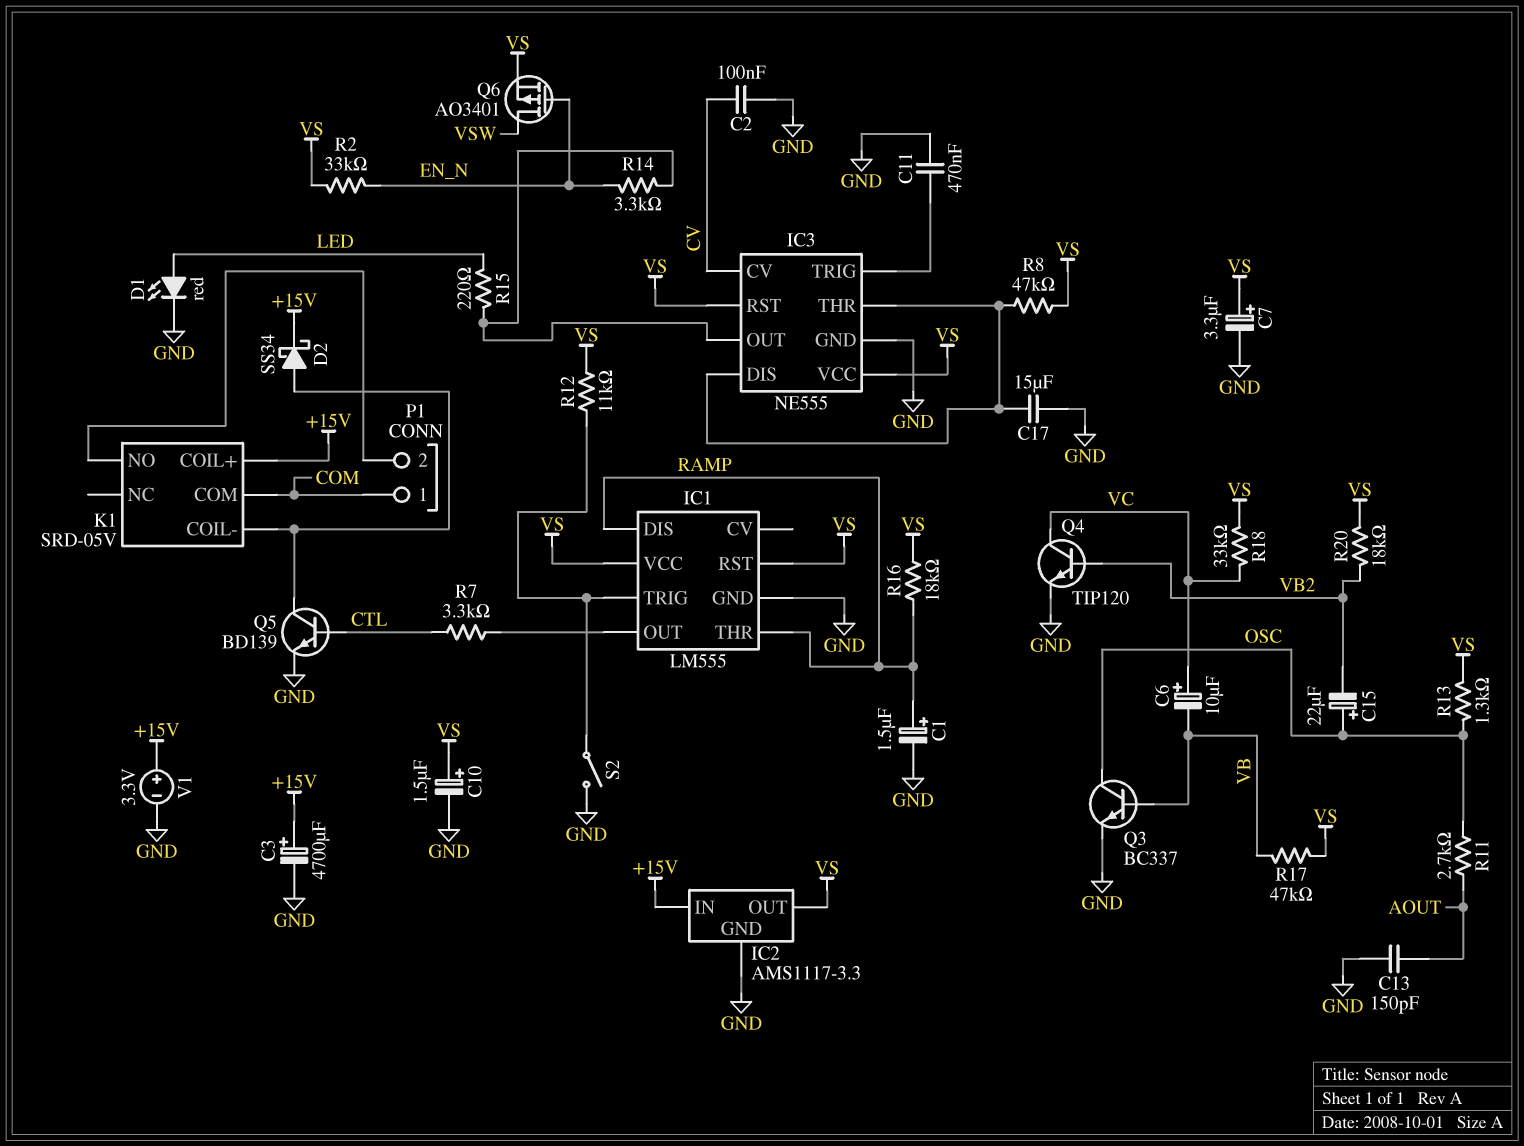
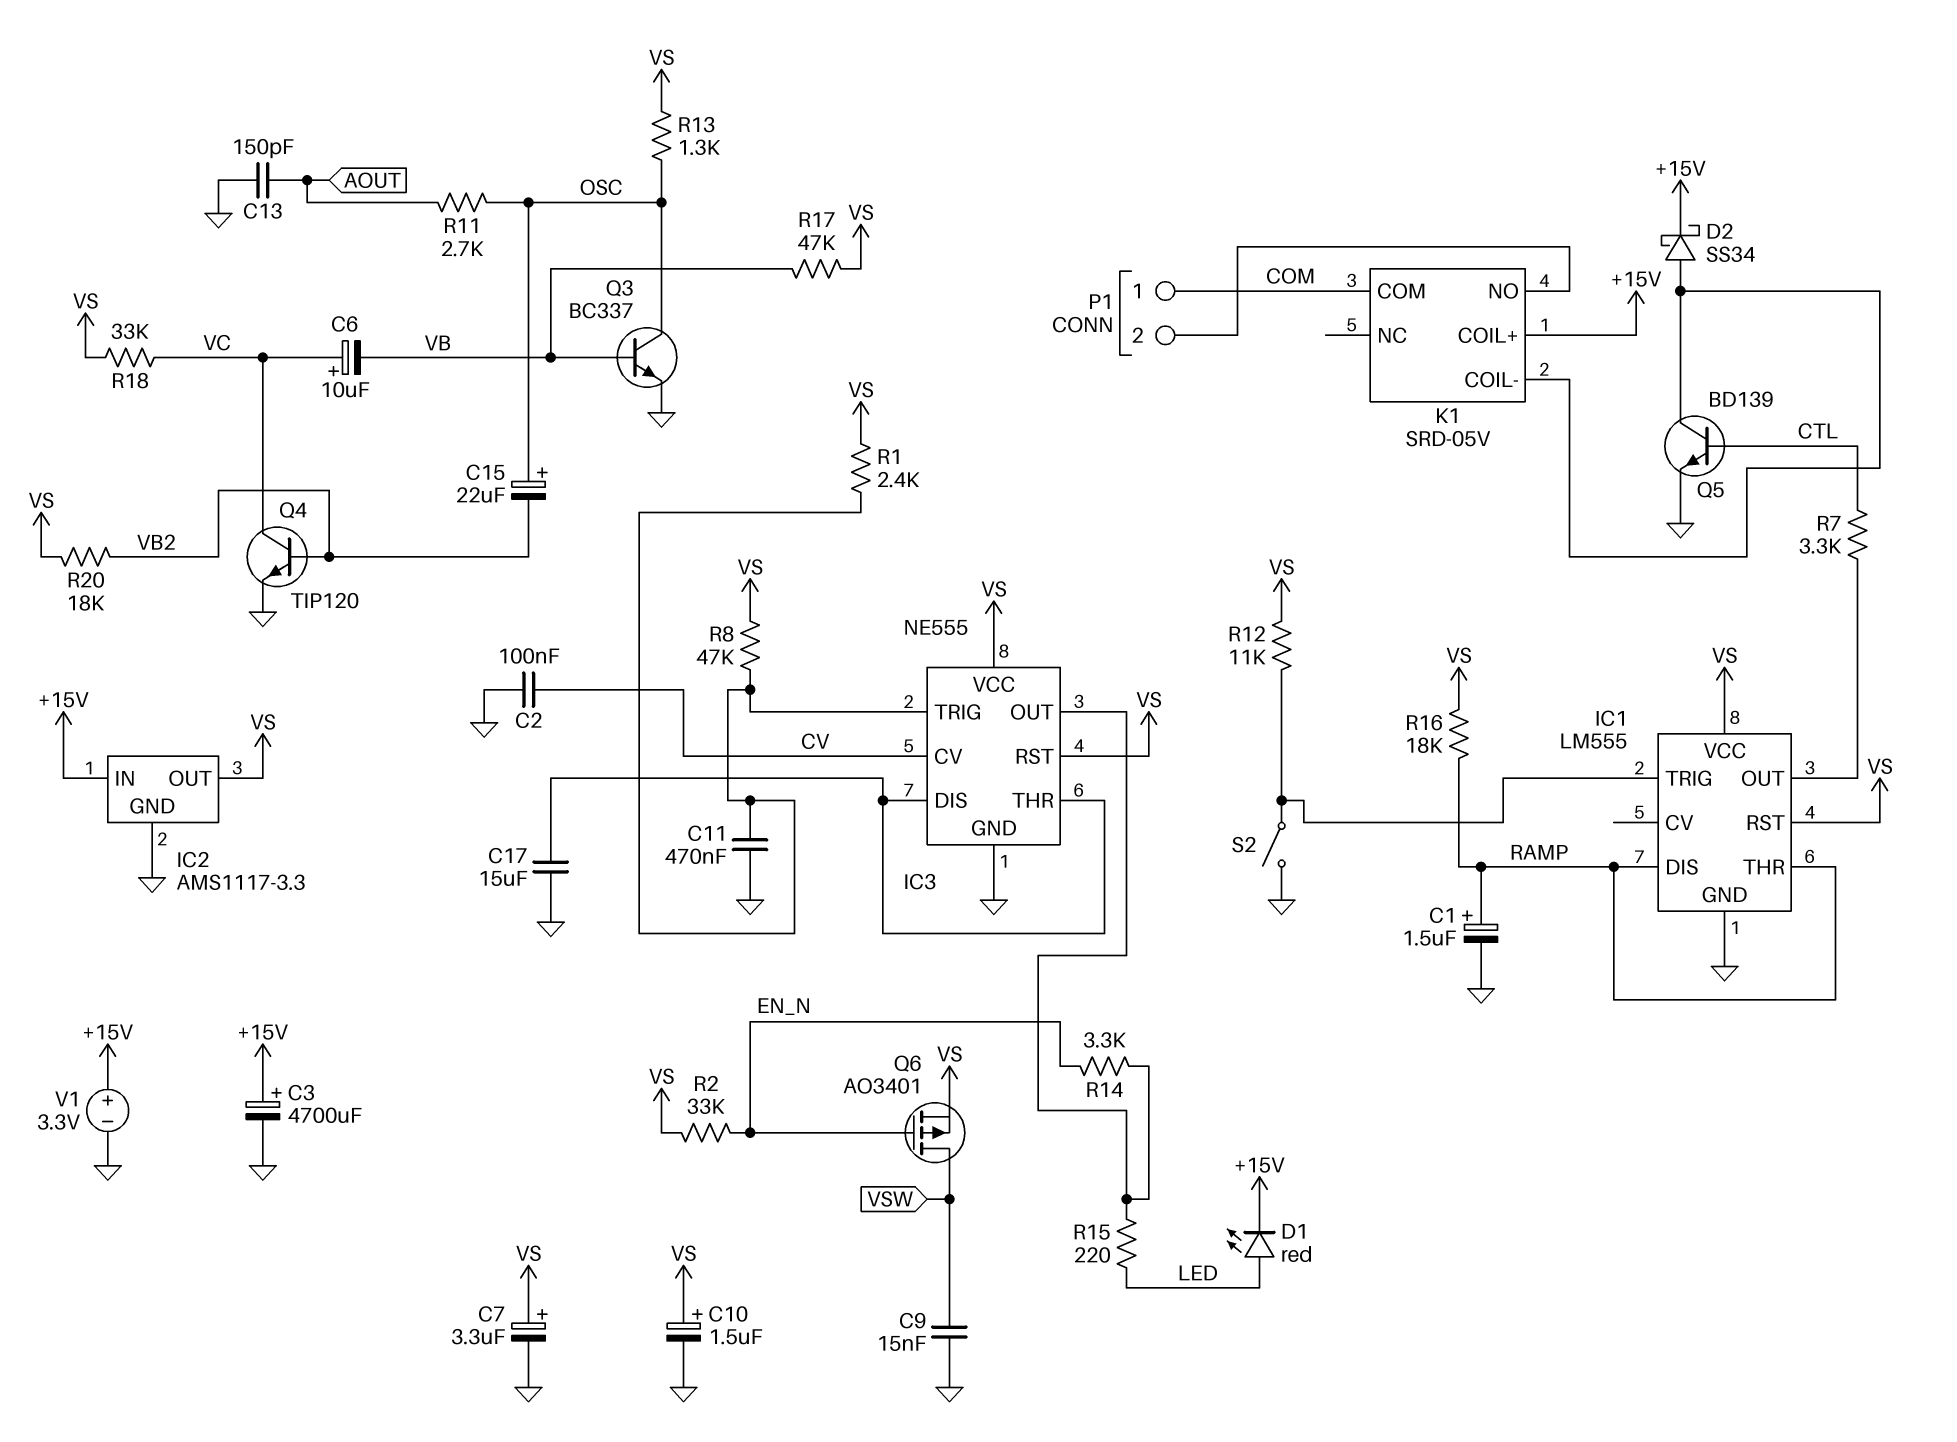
C9: none -> 15nF (GND, VSW)
D1: LED red (A LED, K GND) -> LED red (A LED, K +15V)
R1: none -> 2.4k (IC3/TRIG, VS)
R8: 47k (IC3/DIS, VS) -> 47k (IC3/TRIG, VS)

